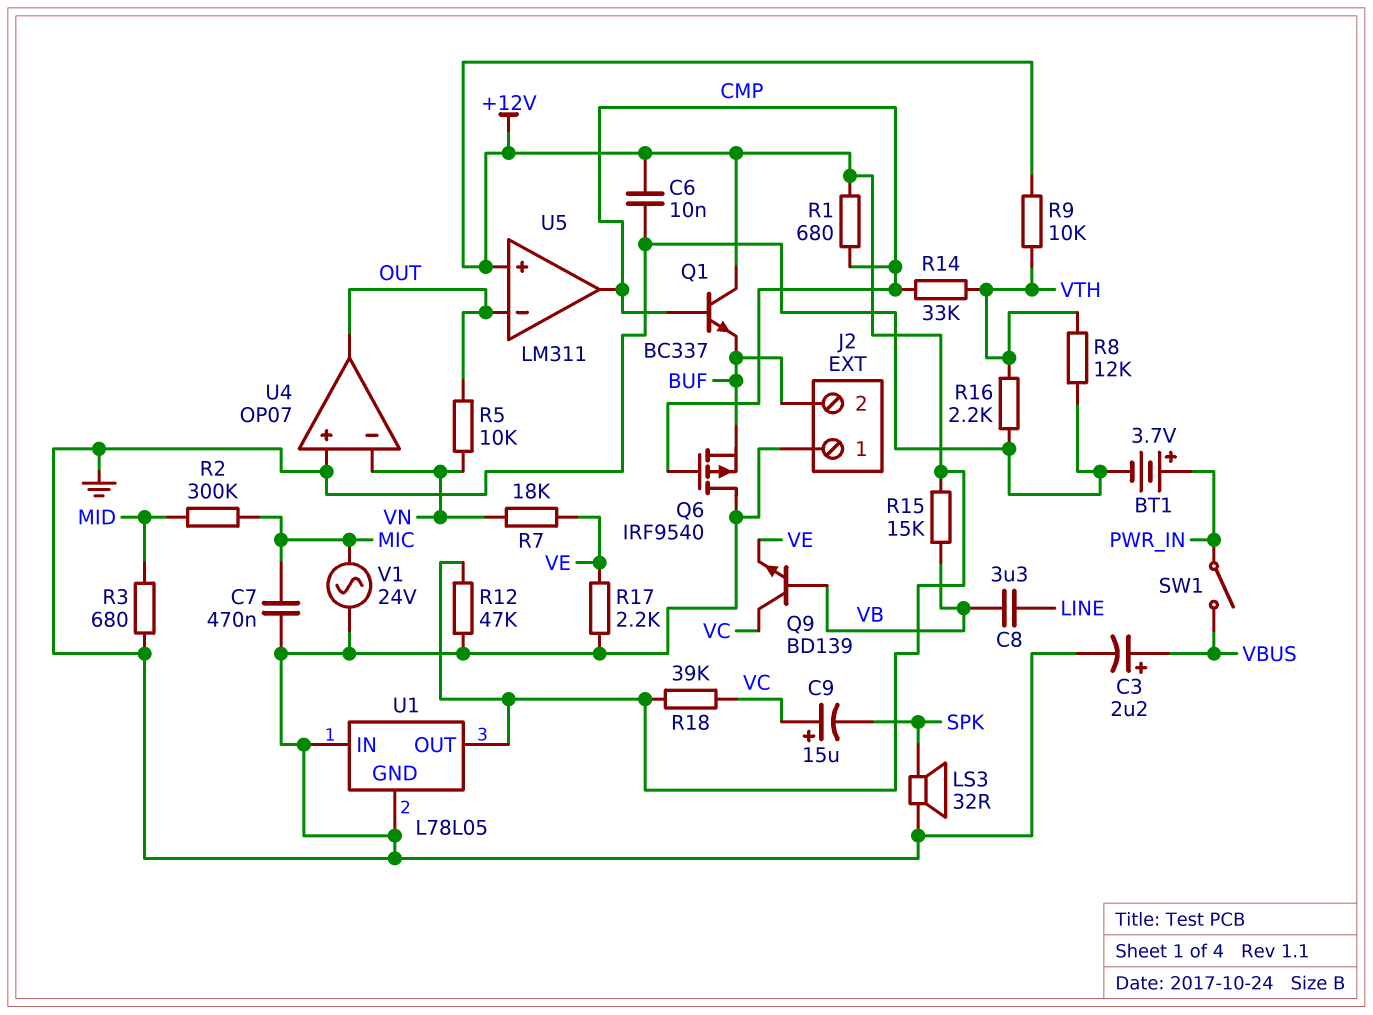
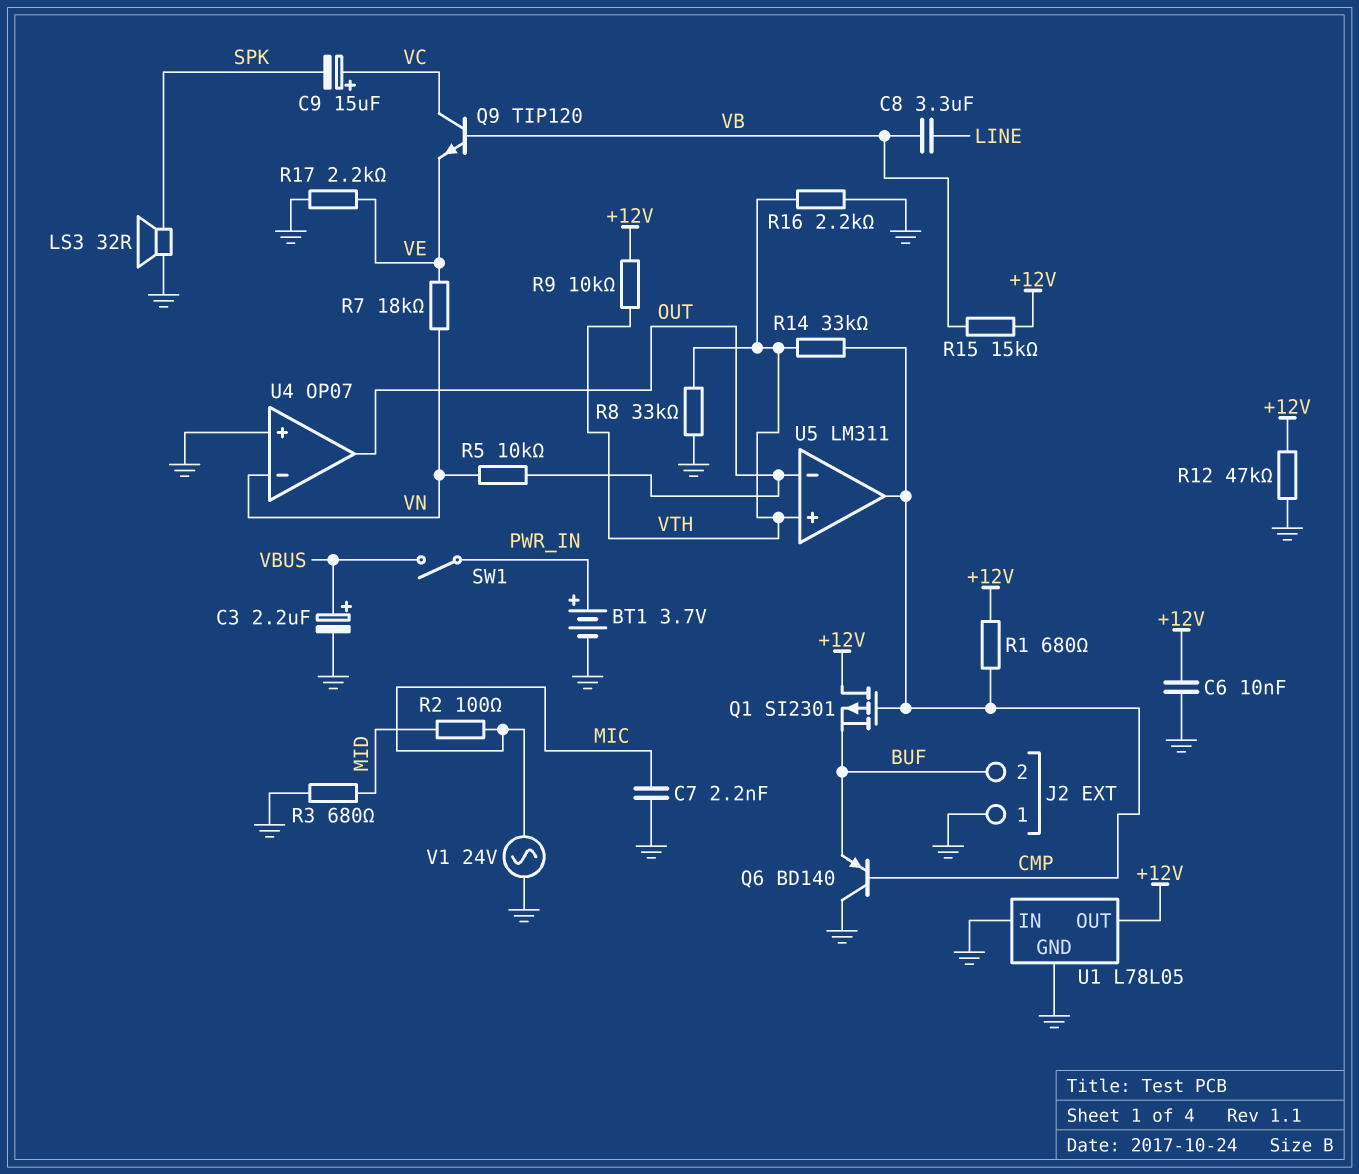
C7: 470nF (GND, MIC) -> 2.2nF (GND, MIC)
Q1: NPN BC337 (B CMP, C +12V, E BUF) -> PMOS SI2301 (G CMP, D +12V, S BUF)
Q6: PMOS IRF9540 (G CMP, D GND, S BUF) -> PNP BD140 (B CMP, C GND, E BUF)
Q9: NPN BD139 (B VB, C VC, E VE) -> NPN TIP120 (B VB, C VC, E VE)
R2: 300k (MIC, MID) -> 100 (MIC, MID)
R8: 12k (GND, VTH) -> 33k (GND, VTH)
R18: 39k (+12V, VC) -> none
U5 pin in+: +12V -> VTH

